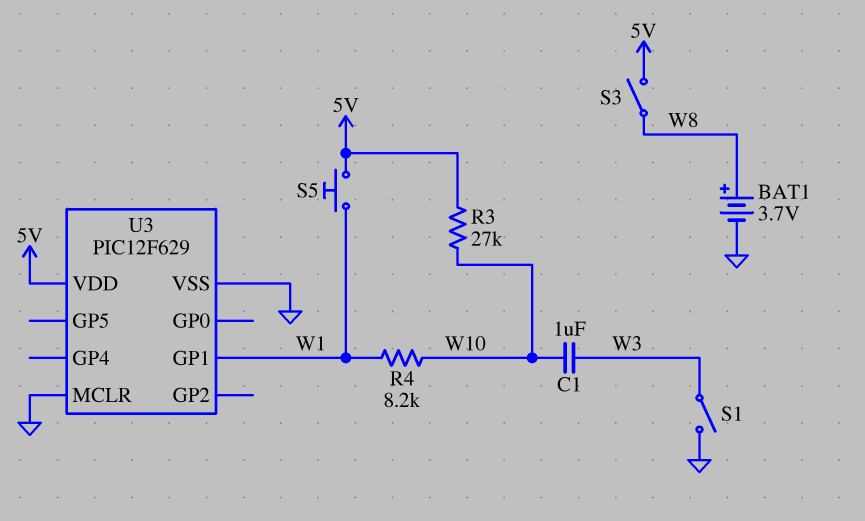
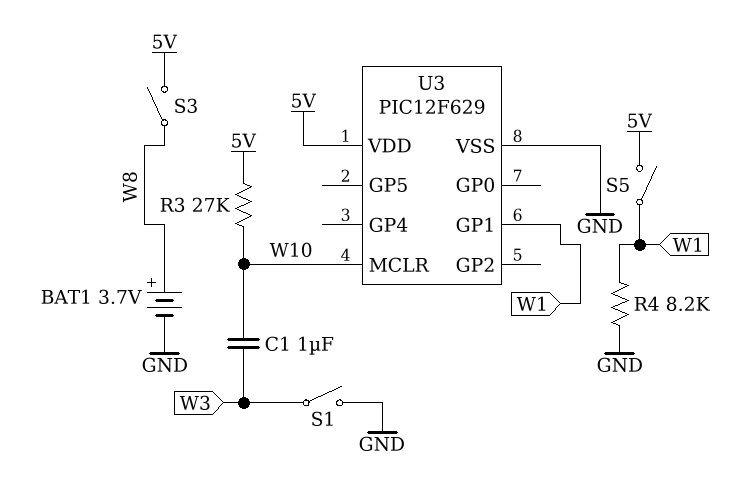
R4: 8.2k (W1, W10) -> 8.2k (GND, W1)
S5: button (5V, W1) -> switch (5V, W1)
U3 pin MCLR: GND -> W10

